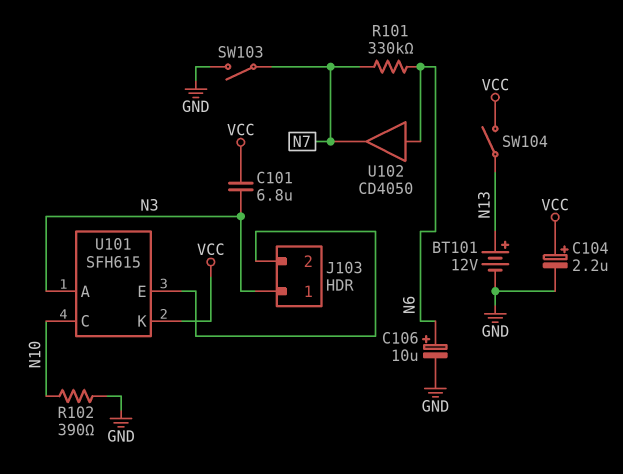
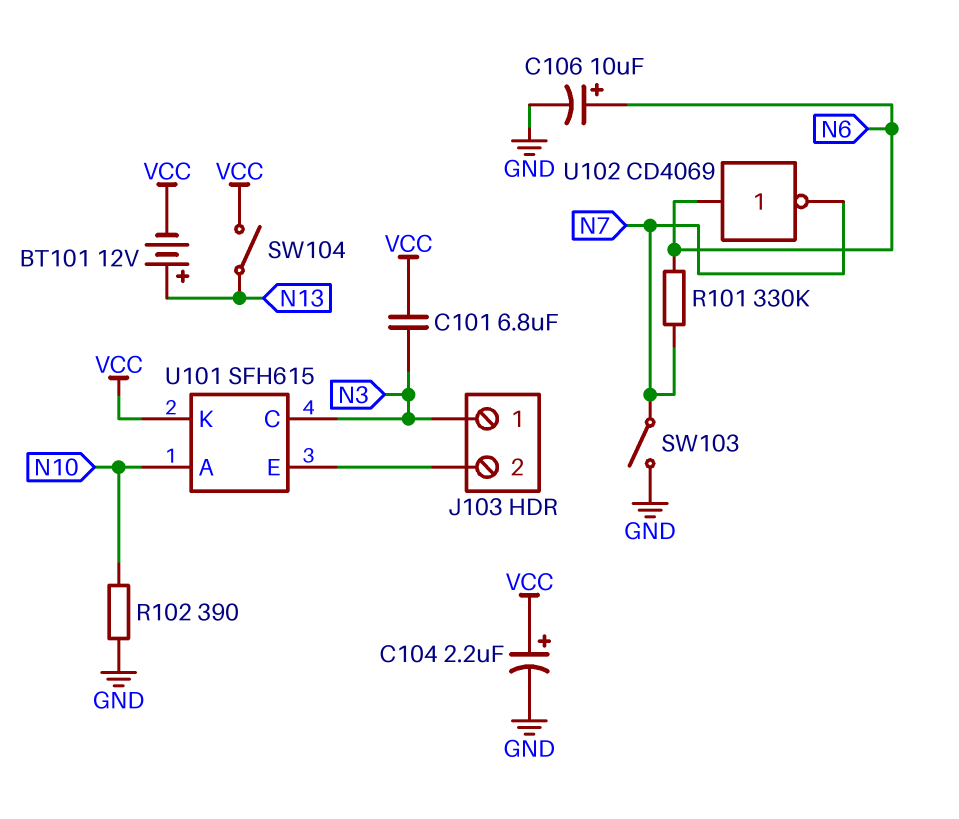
BT101: 12V (plus N13, minus GND) -> 12V (plus N13, minus VCC)
U101 pin A: N3 -> N10
U101 pin C: N10 -> N3
U102: buffer CD4050 (in N6, out N7) -> NOT CD4069 (in N6, out N7)

